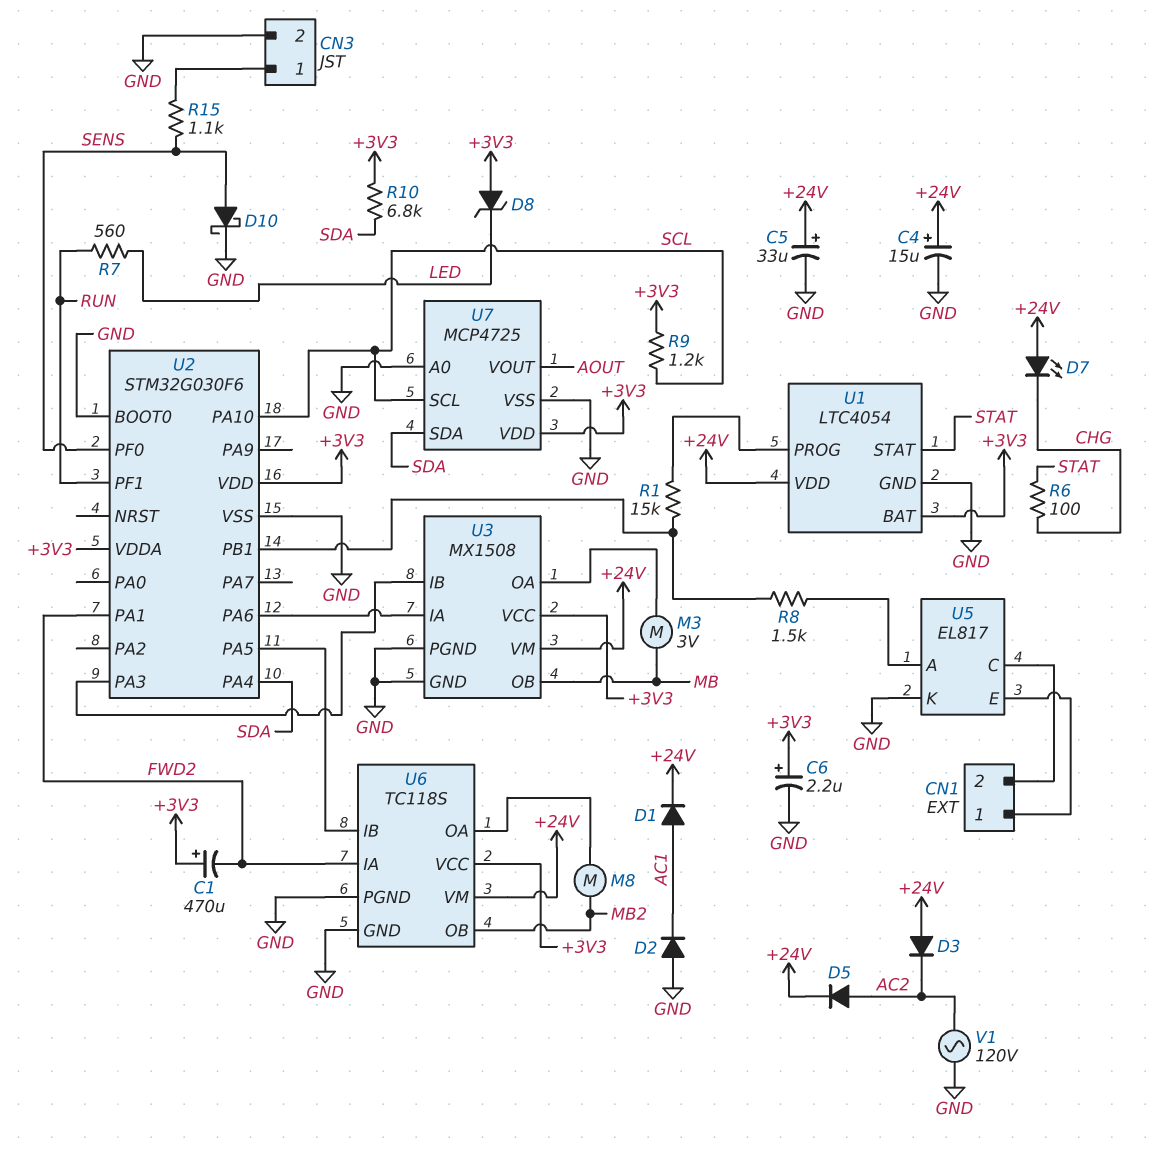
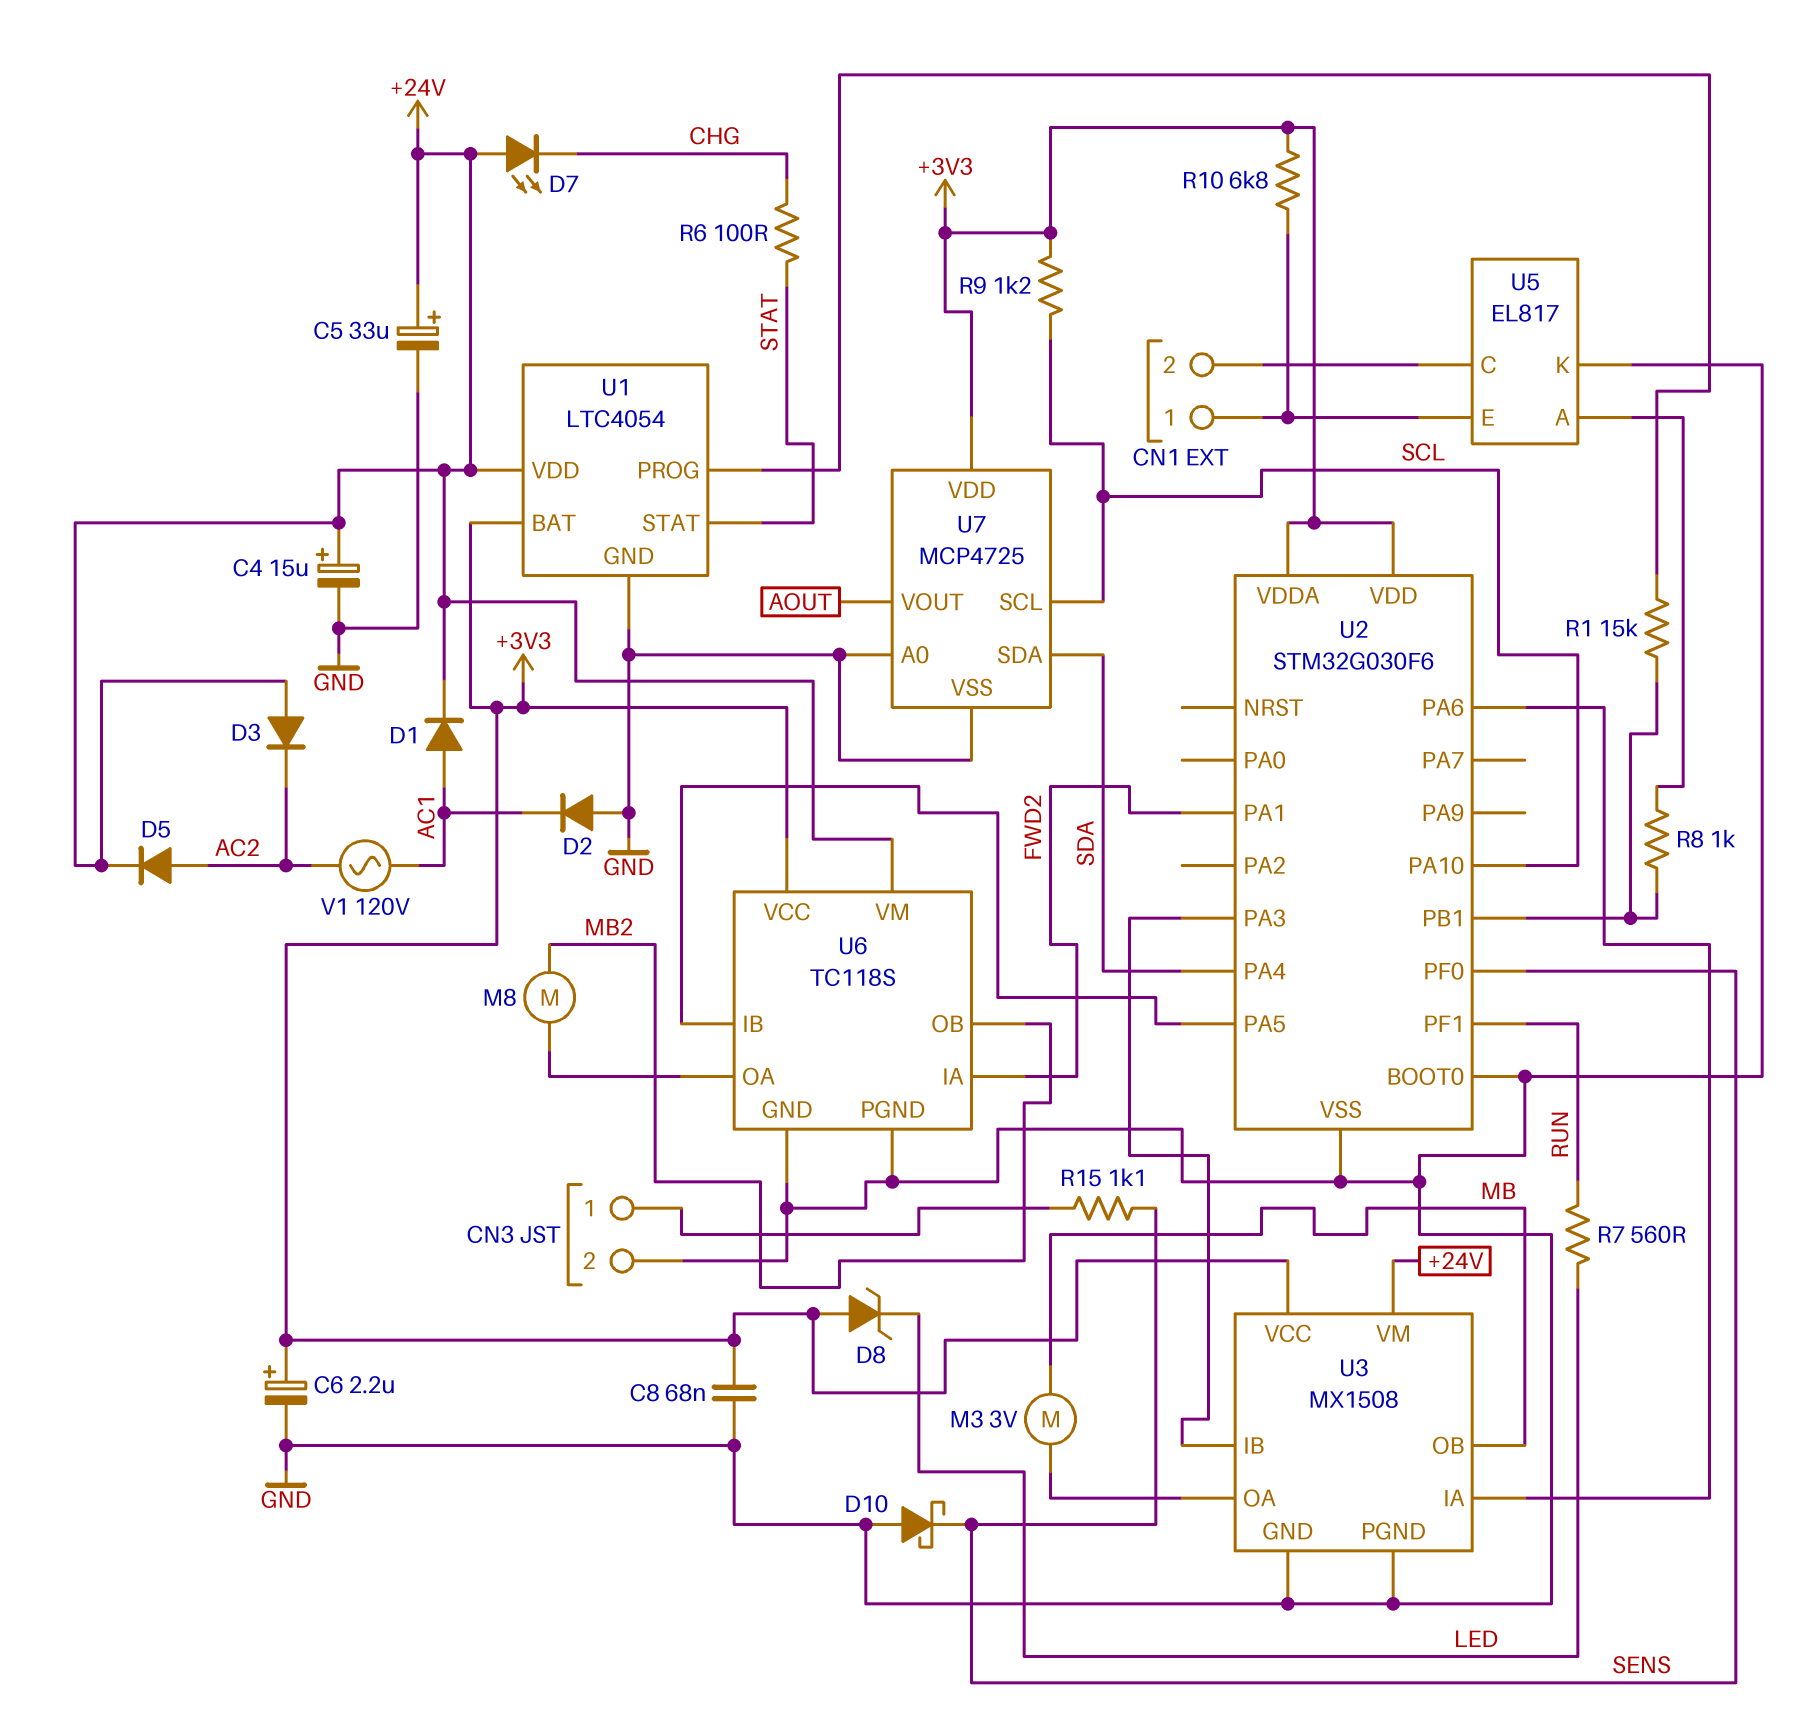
C1: 470uF (plus +3V3, minus FWD2) -> none
C8: none -> 68nF (+3V3, GND)
D10: schottky (A SENS, K GND) -> schottky (A GND, K SENS)
R8: 1.5k (U2/PB1, U5/A) -> 1k (U2/PB1, U5/A)
R10: 6.8k (+3V3, SDA) -> 6.8k (+3V3, CN1/1)
V1: AC 120V (AC2, GND) -> AC 120V (AC1, AC2)

